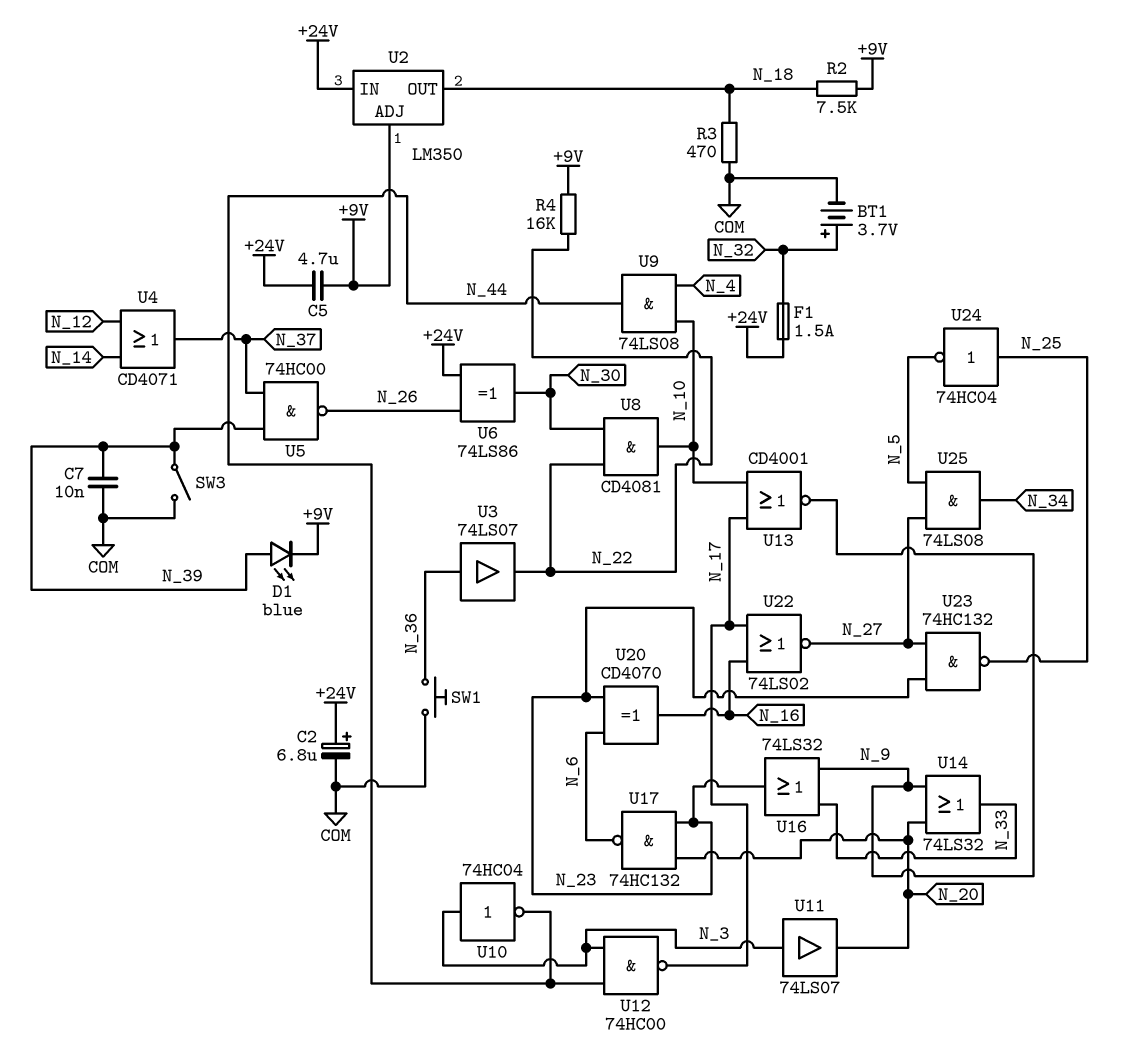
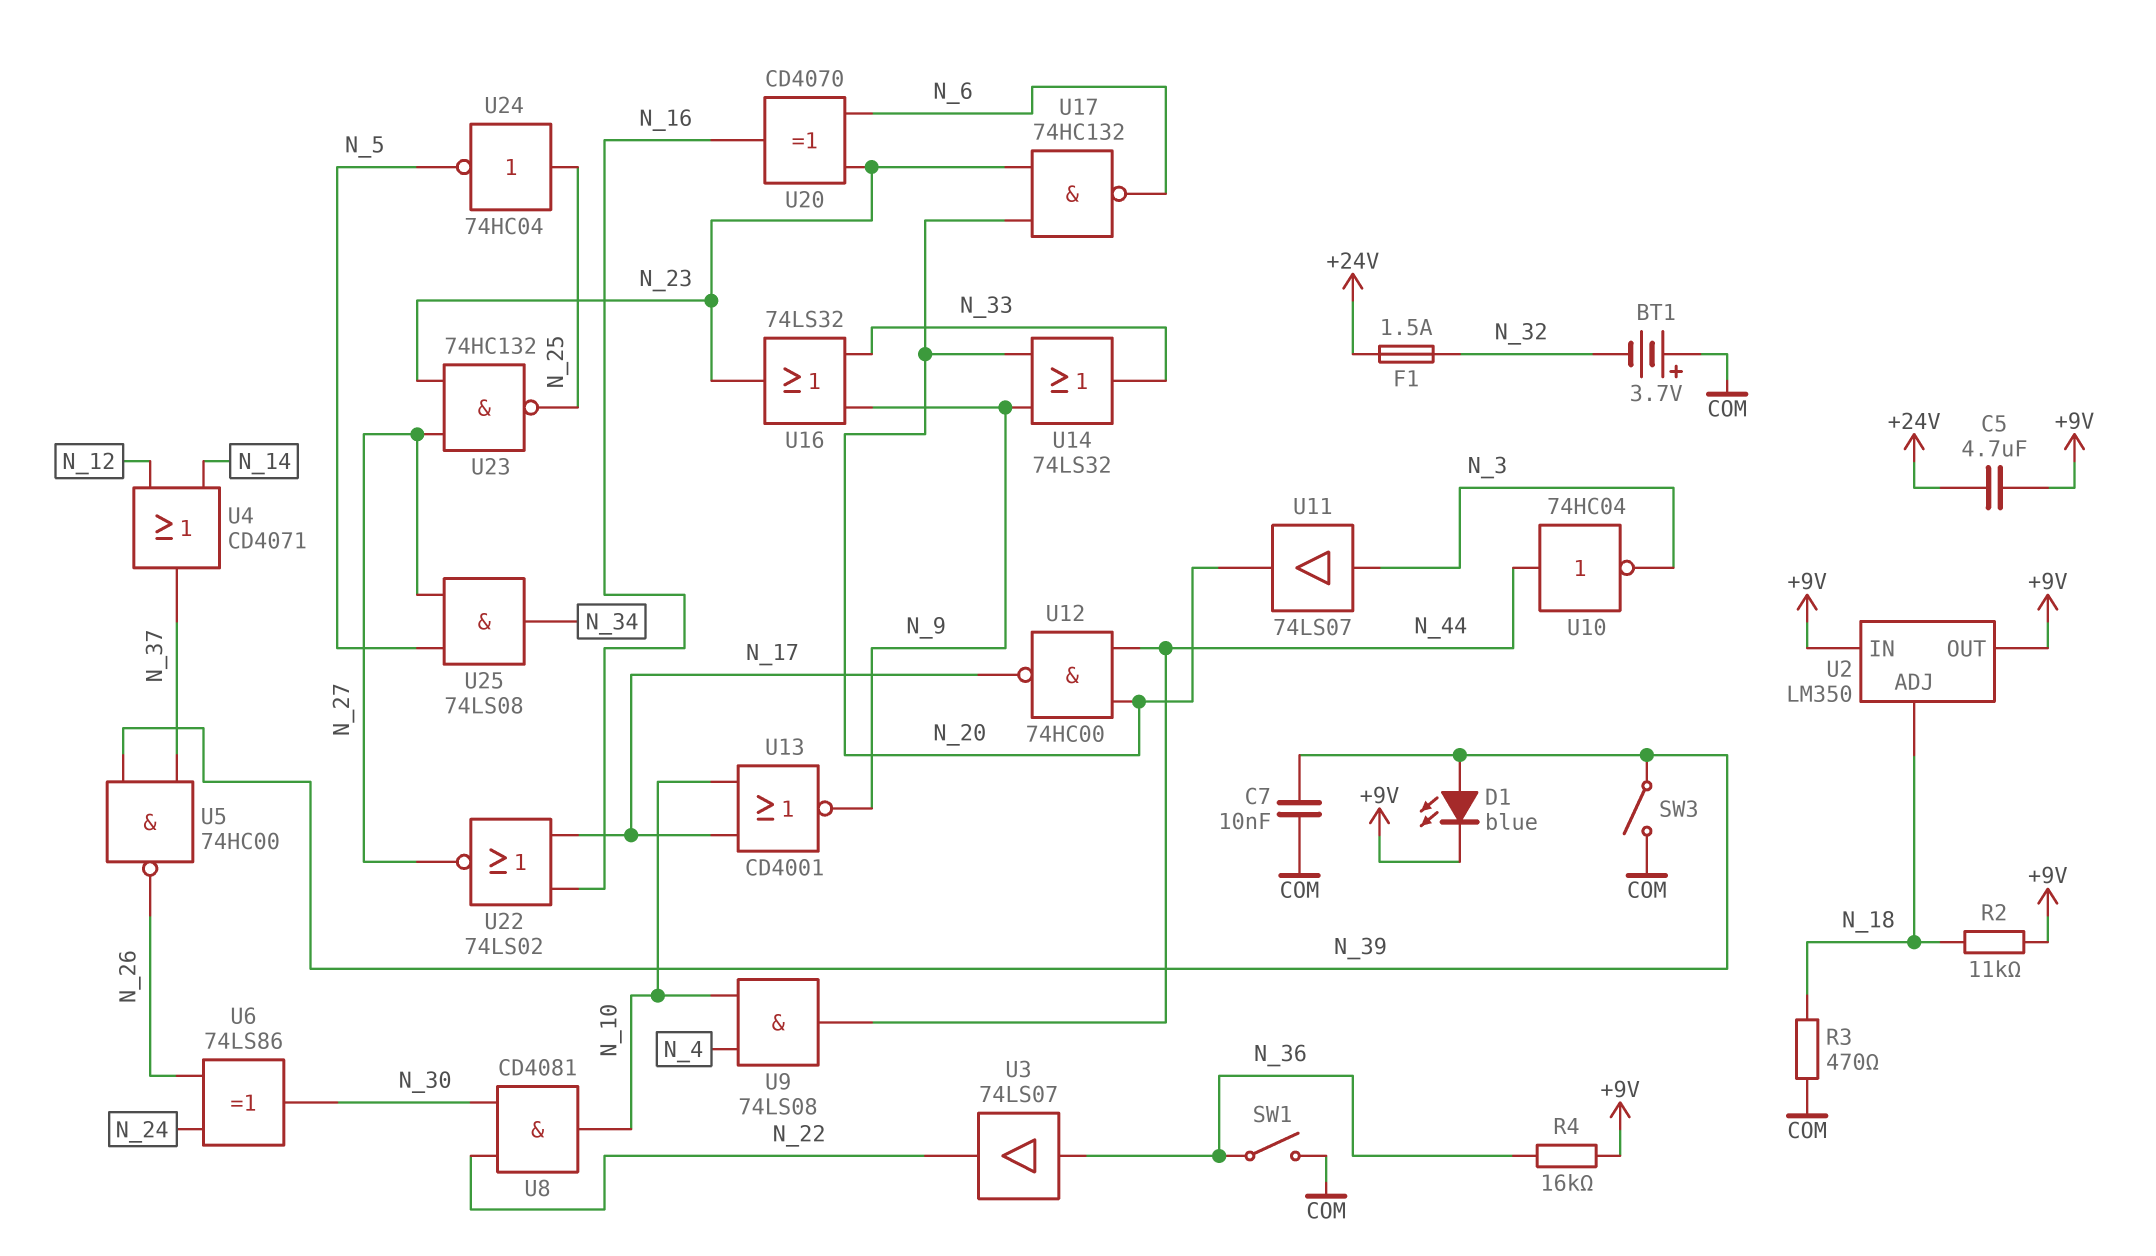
BT1: 3.7V (plus N_32, minus COM) -> 3.7V (plus COM, minus N_32)
C2: 6.8uF (plus +24V, minus COM) -> none
R2: 7.5k (+9V, N_18) -> 11k (+9V, N_18)
R4: 16k (+9V, N_22) -> 16k (+9V, N_36)
SW1: button (COM, N_36) -> switch (COM, N_36)
U2 pin ADJ: +9V -> N_18
U2 pin IN: +24V -> +9V
U2 pin OUT: N_18 -> +9V
U6: XOR 74LS86 (in +24V, in N_26, out N_30) -> XOR 74LS86 (in N_24, in N_26, out N_30)
U10: NOT 74HC04 (in N_3, out N_44) -> NOT 74HC04 (in N_44, out N_3)
U12: NAND 74HC00 (in N_3, in N_44, out N_17) -> NAND 74HC00 (in N_20, in N_44, out N_17)

